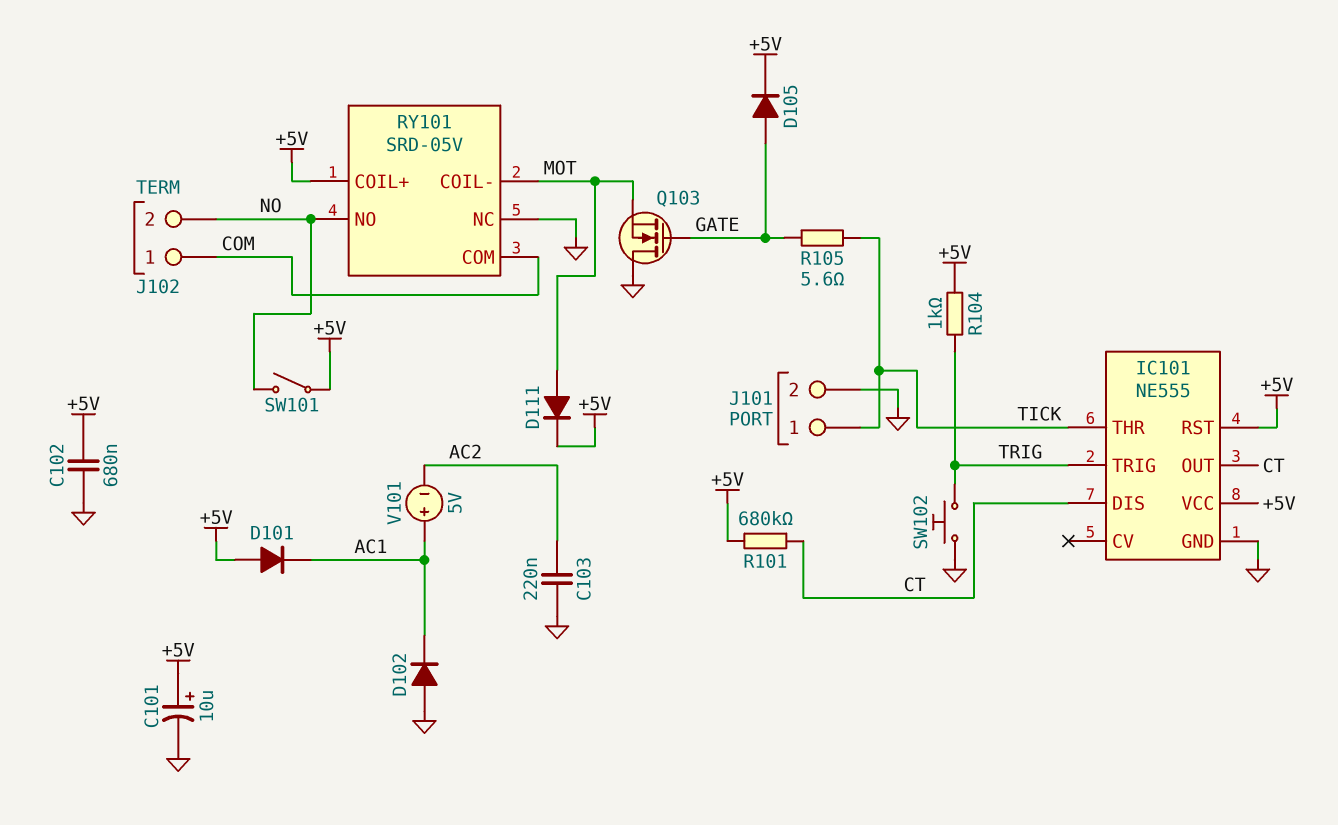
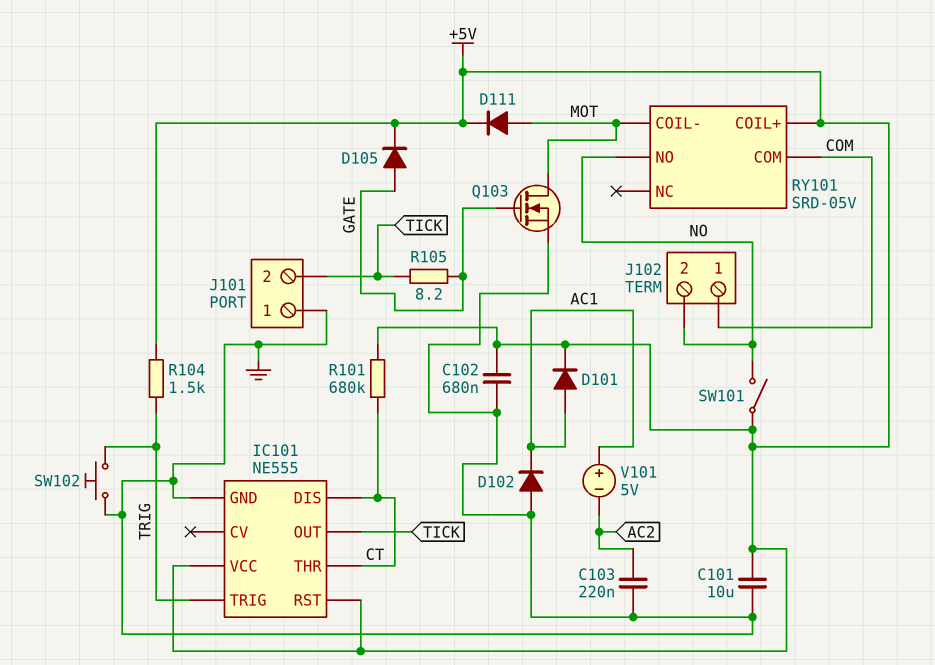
C101: 10uF (plus +5V, minus GND) -> 10uF (+5V, GND)
D101: diode (A +5V, K AC1) -> diode (A AC1, K +5V)
IC101 pin OUT: CT -> TICK
IC101 pin THR: TICK -> CT
J101 pin 1: TICK -> GND
J101 pin 2: GND -> TICK
Q103: NMOS (G GATE, D GND, S MOT) -> NMOS (G GATE, D MOT, S GND)
R104: 1k (+5V, TRIG) -> 1.5k (+5V, TRIG)
R105: 5.6 (GATE, TICK) -> 8.2 (GATE, TICK)
RY101 pin NC: GND -> none

